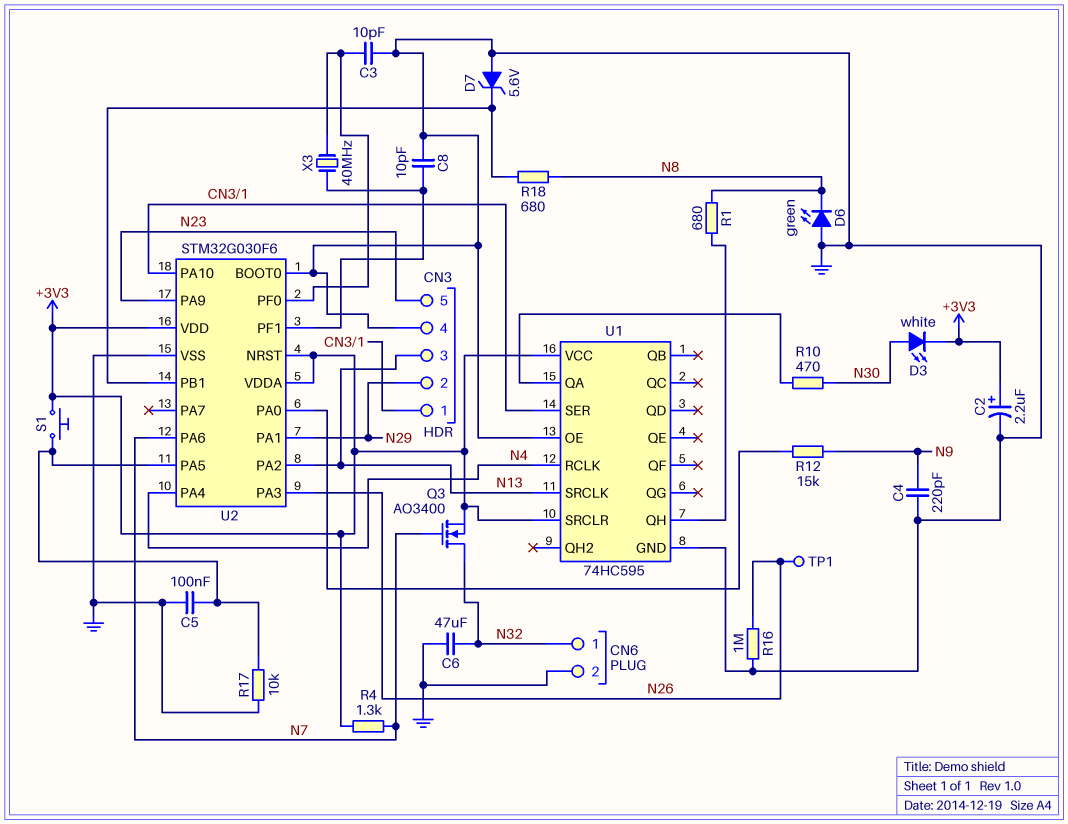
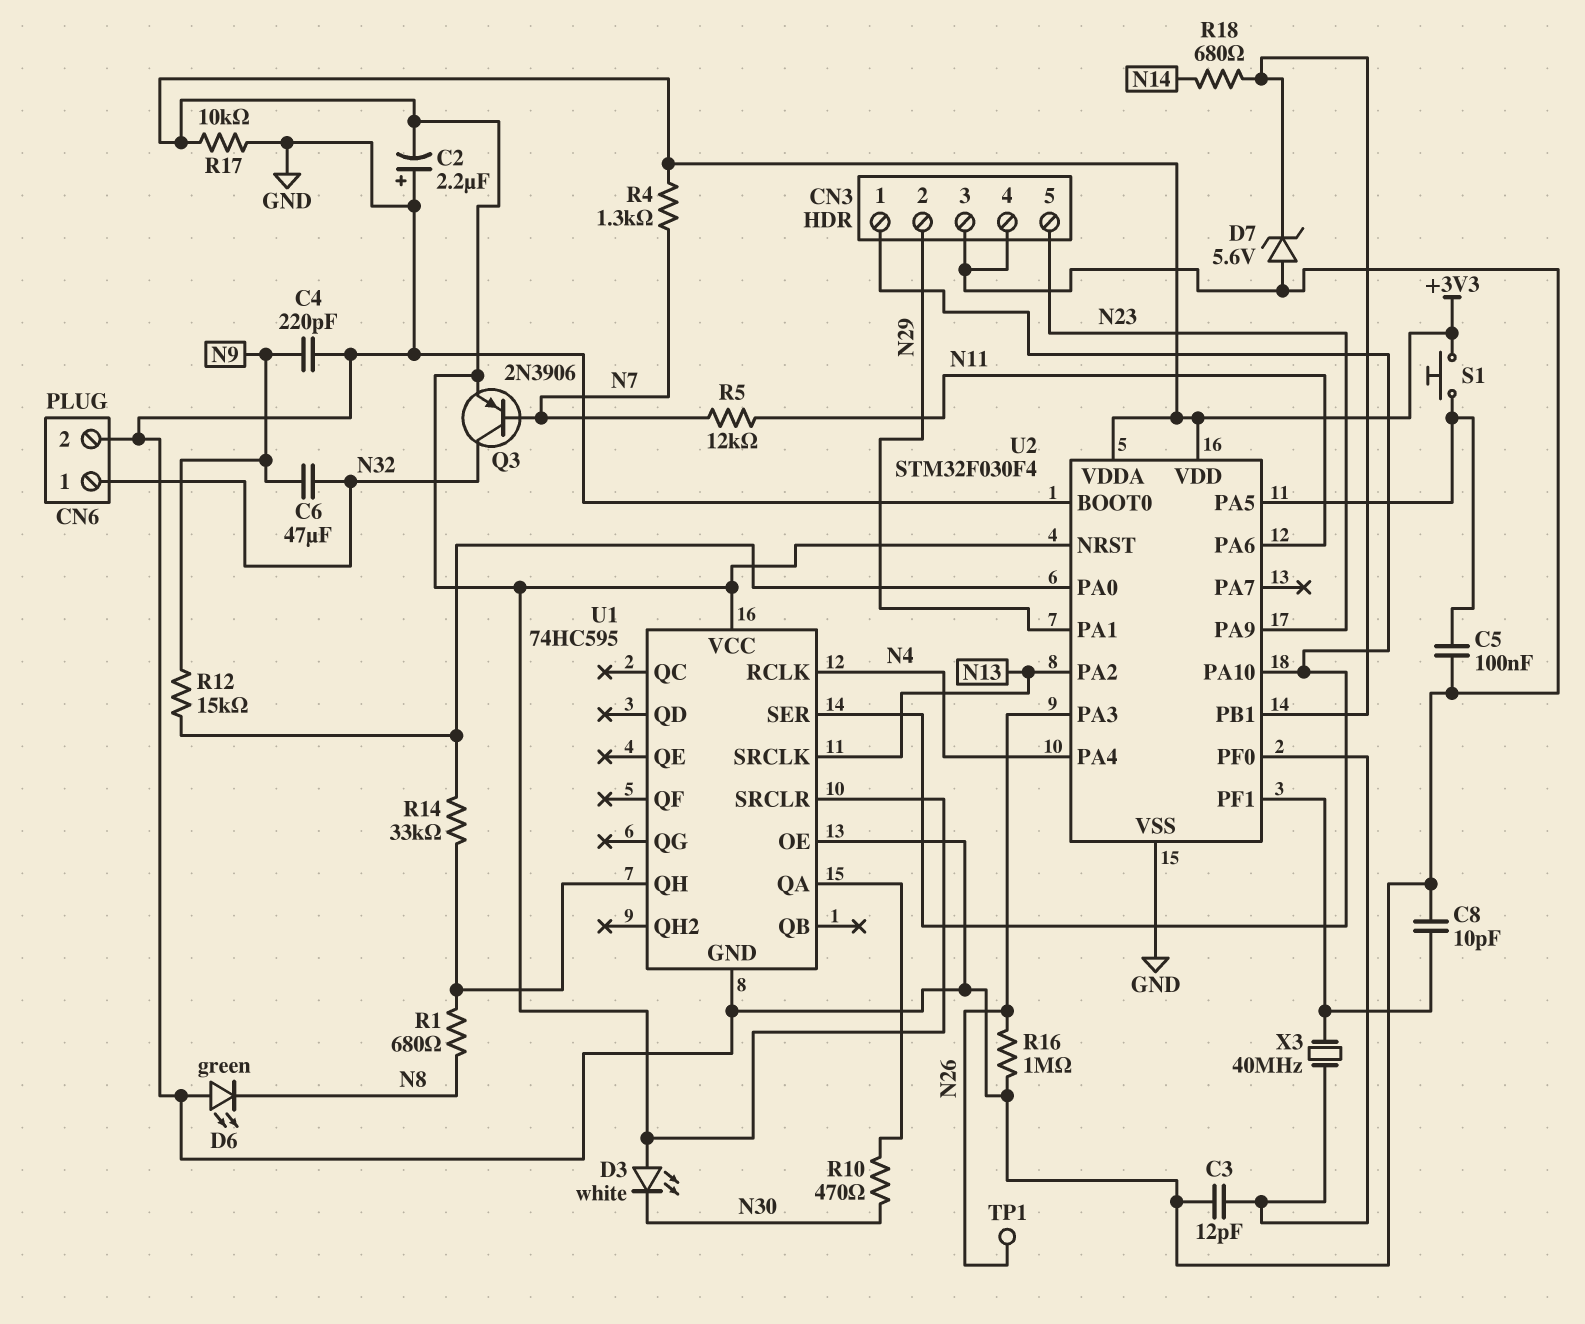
C2: 2.2uF (plus +3V3, minus GND) -> 2.2uF (plus GND, minus +3V3)
C3: 10pF (GND, U2/PF0) -> 12pF (GND, U2/PF0)
C6: 47uF (GND, N32) -> 47uF (N9, N32)
CN3 pin 3: N13 -> GND
D3: LED white (A N30, K +3V3) -> LED white (A +3V3, K N30)
Q3: NMOS AO3400 (G N7, D N32, S +3V3) -> PNP 2N3906 (B N7, C N32, E +3V3)
R5: none -> 12k (N7, N11)
R14: none -> 33k (U1/QH, U2/PA0)
R17: 10k (GND, U2/PA5) -> 10k (+3V3, GND)
R18: 680 (N8, U2/PB1) -> 680 (N14, U2/PB1)
U2: STM32G030F6 -> STM32F030F4
U2 pin PA6: N7 -> N11

